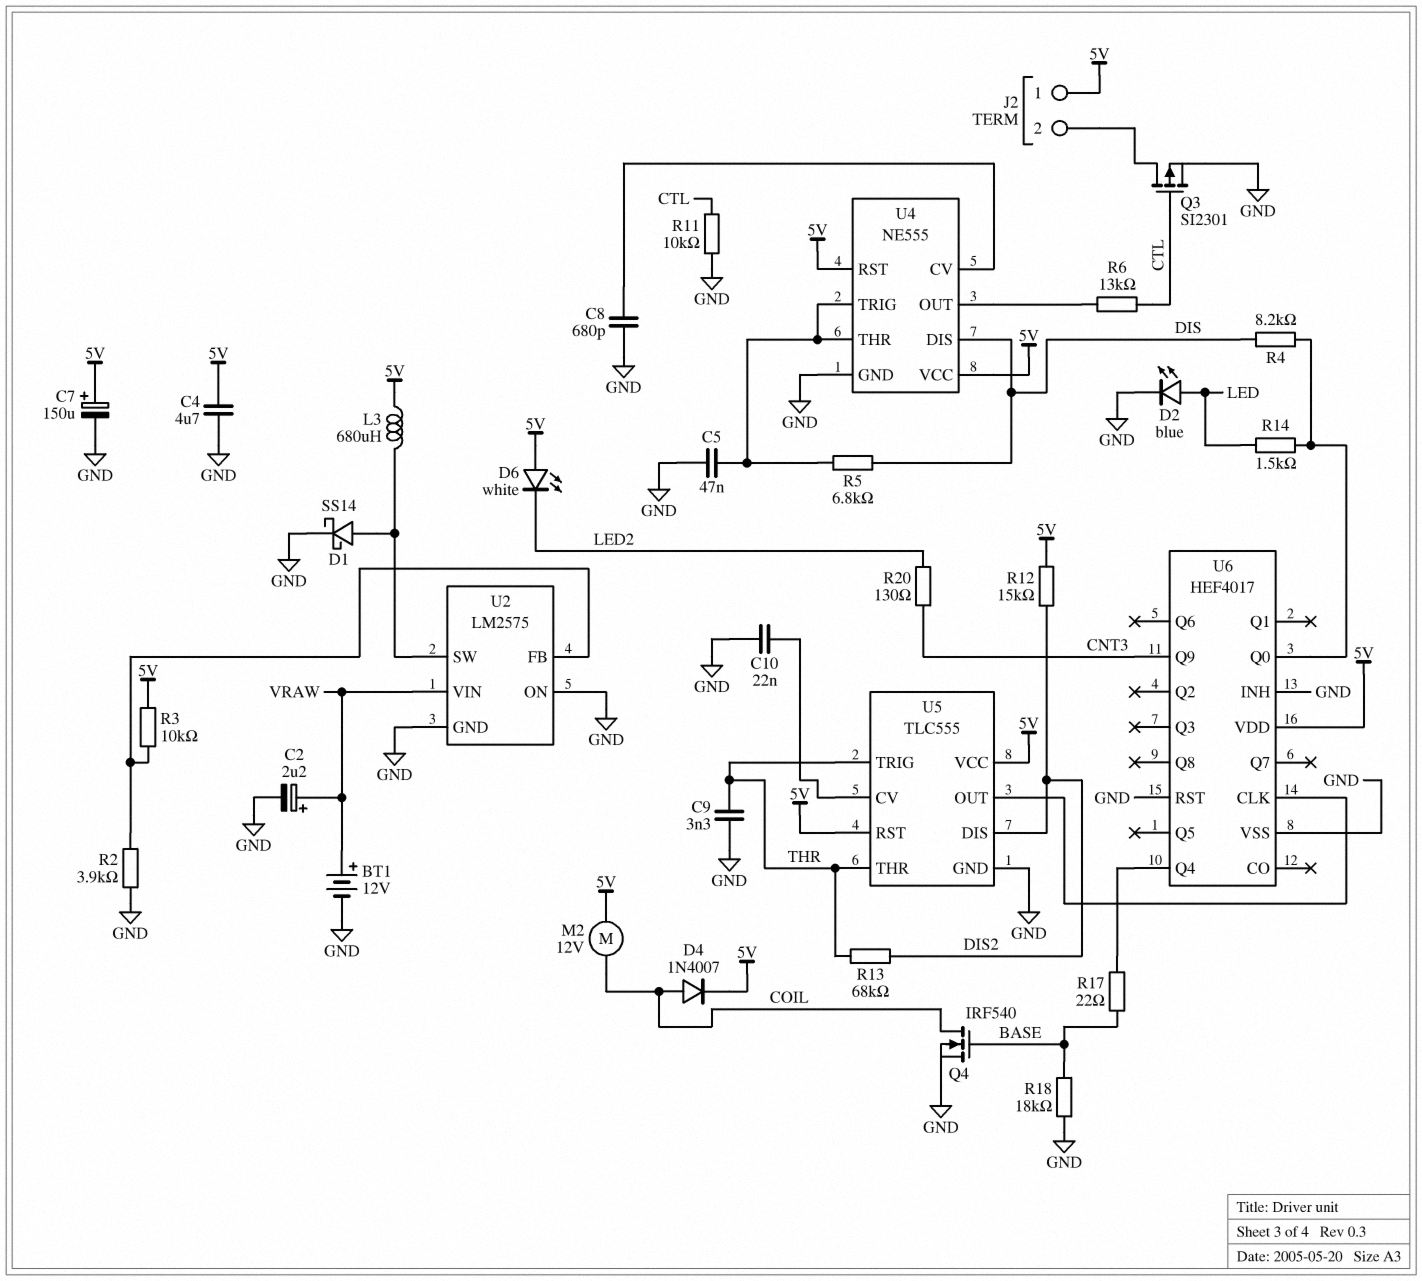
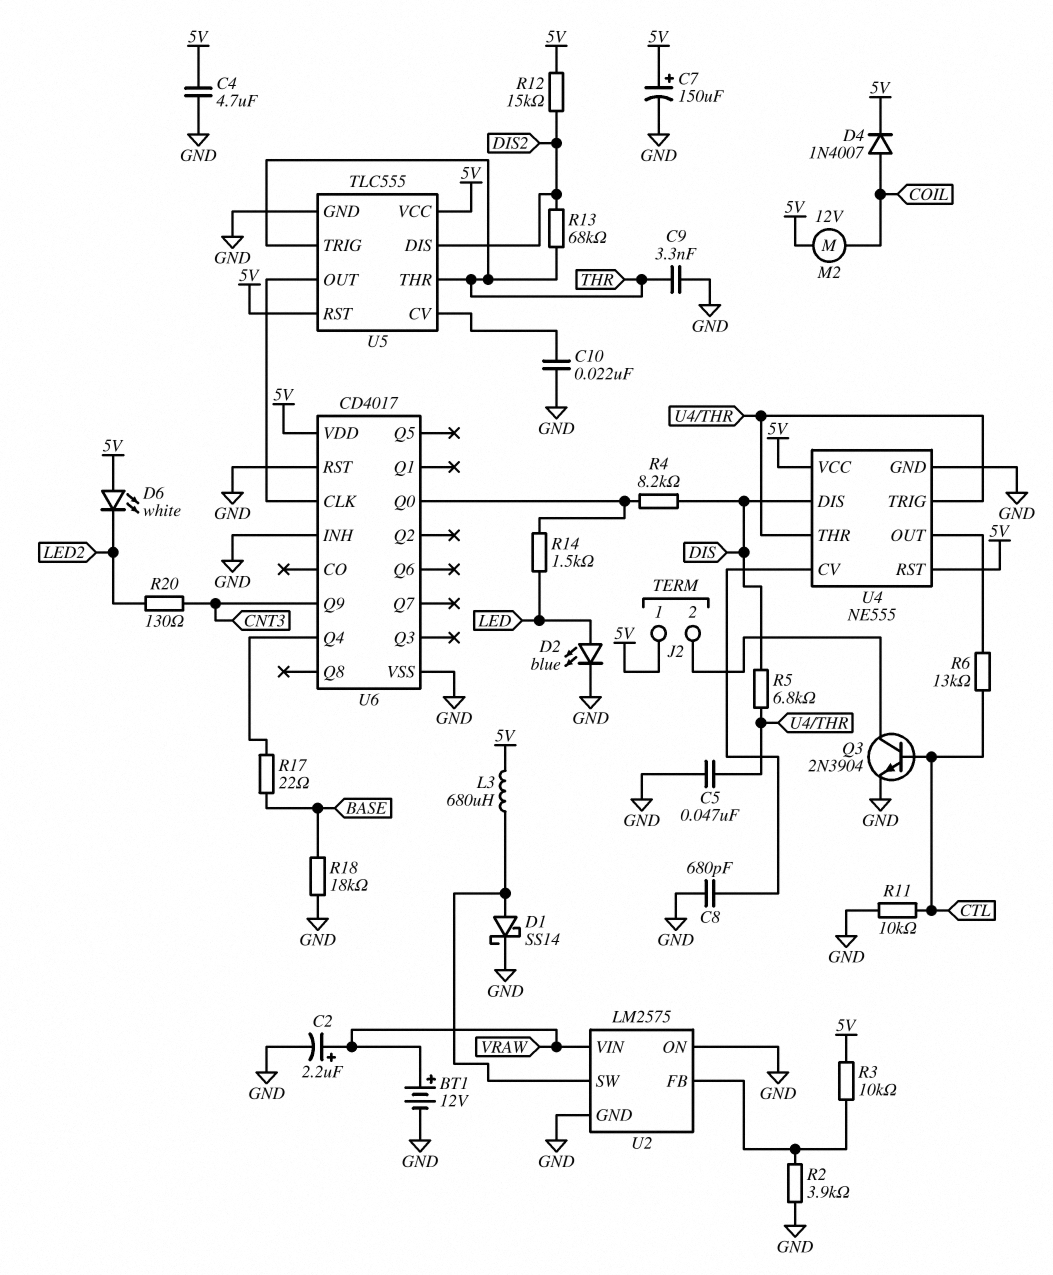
Q3: PMOS SI2301 (G CTL, D J2/2, S GND) -> NPN 2N3904 (B CTL, C J2/2, E GND)
Q4: NMOS IRF540 (G BASE, D COIL, S GND) -> none
U6: HEF4017 -> CD4017

